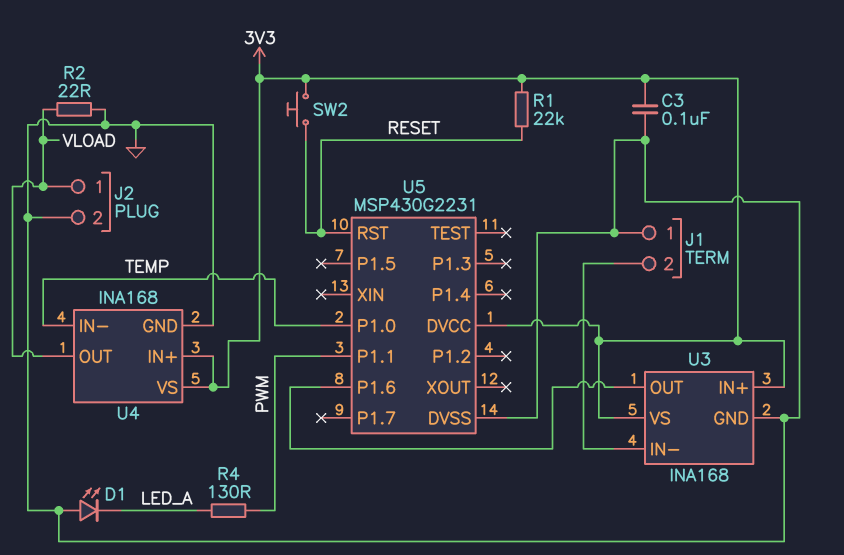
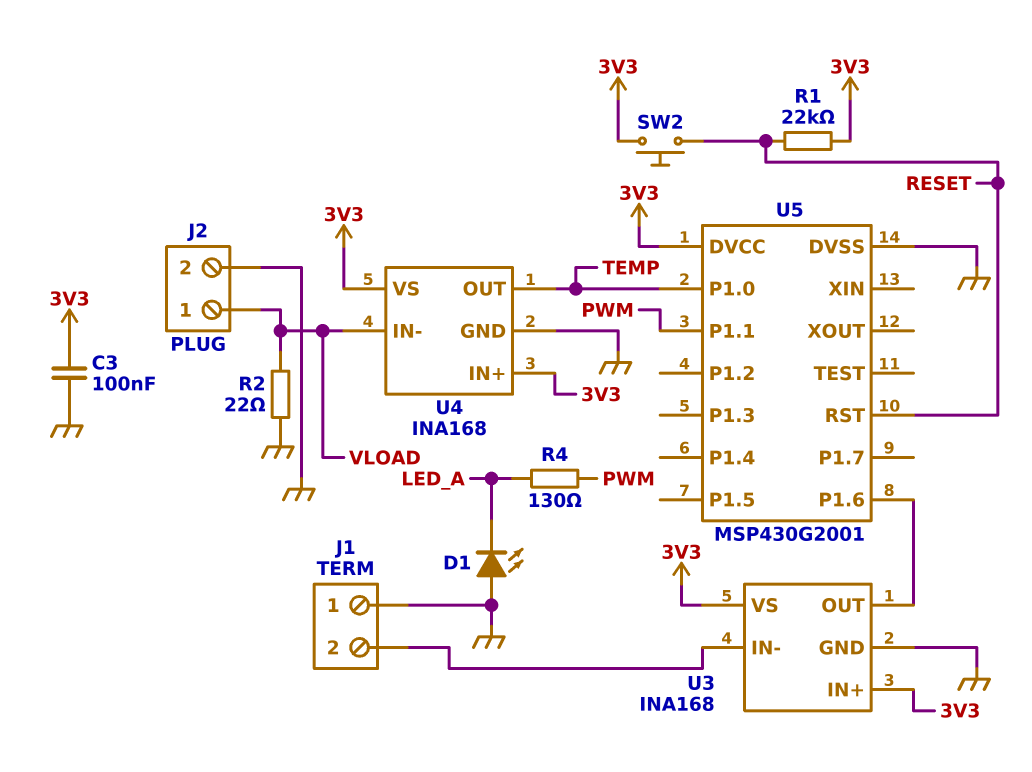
U4 pin IN-: TEMP -> VLOAD
U4 pin OUT: VLOAD -> TEMP
U5: MSP430G2231 -> MSP430G2001

